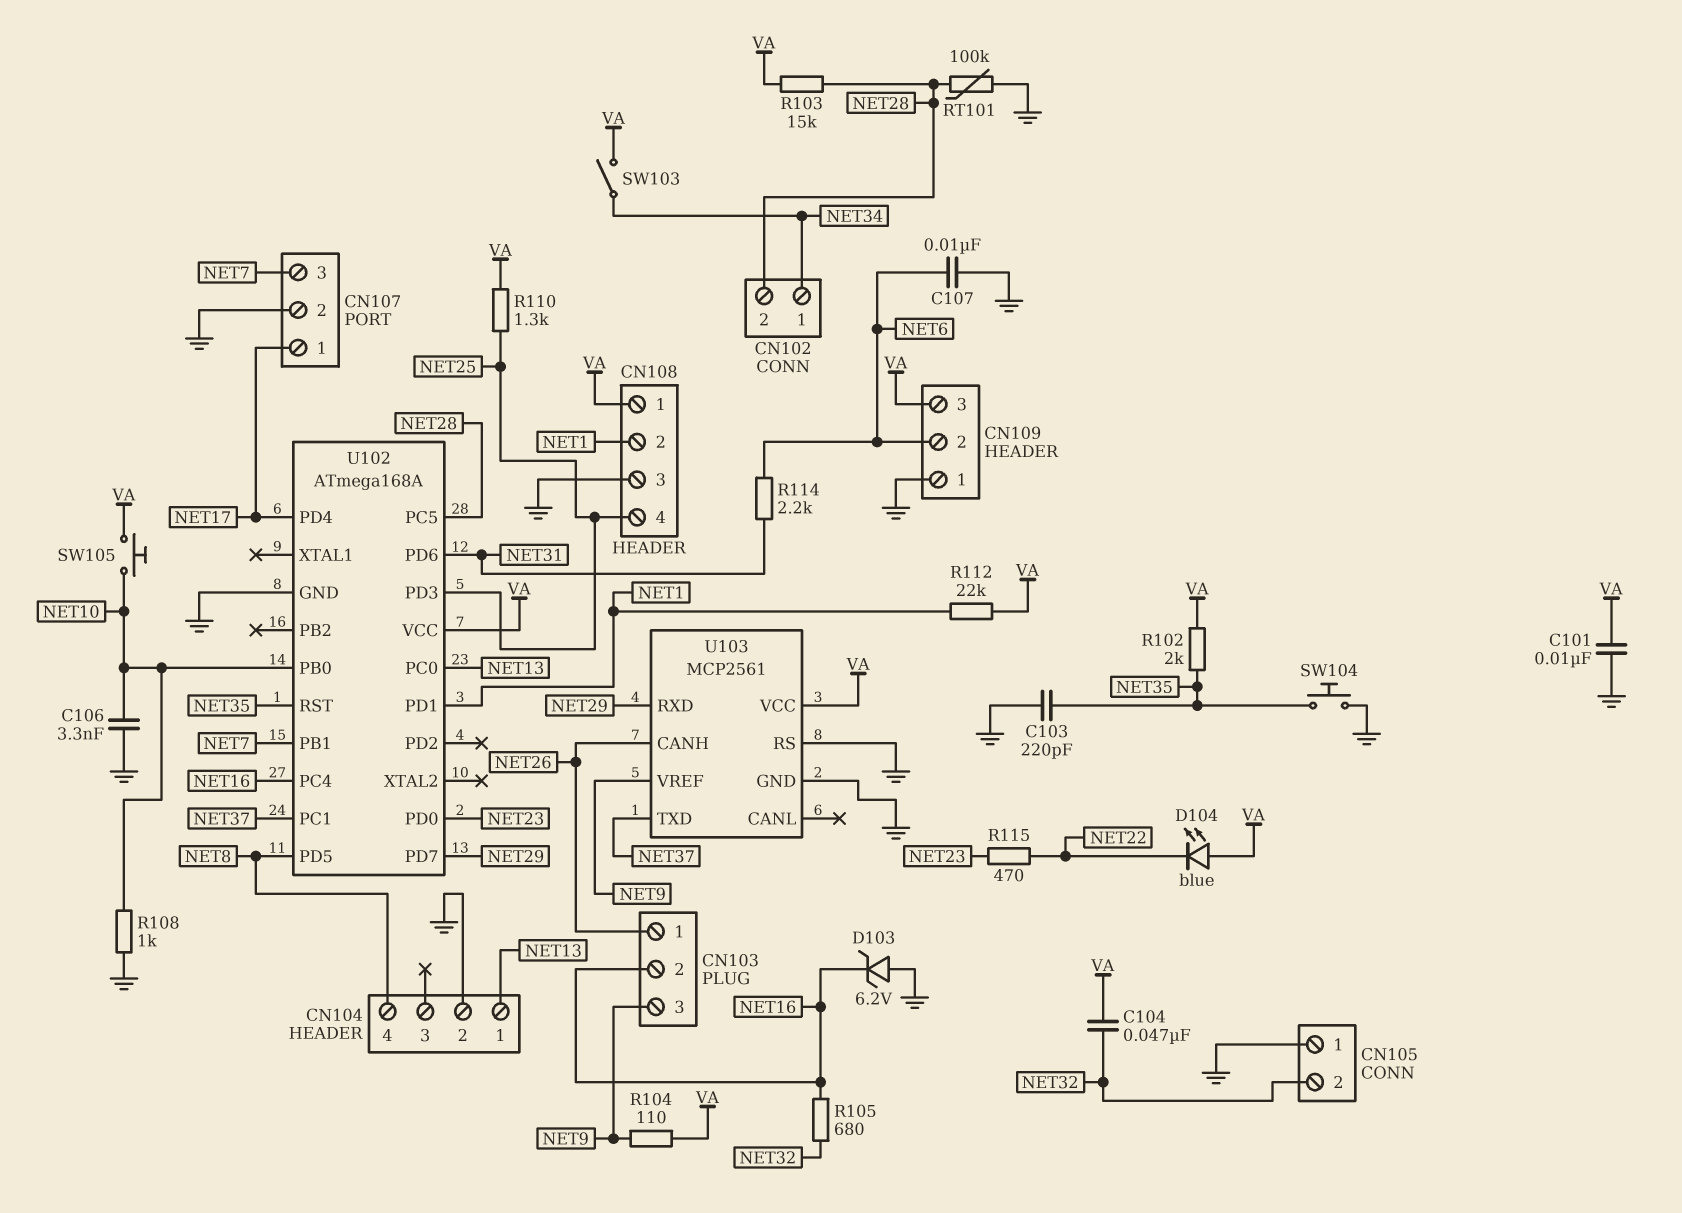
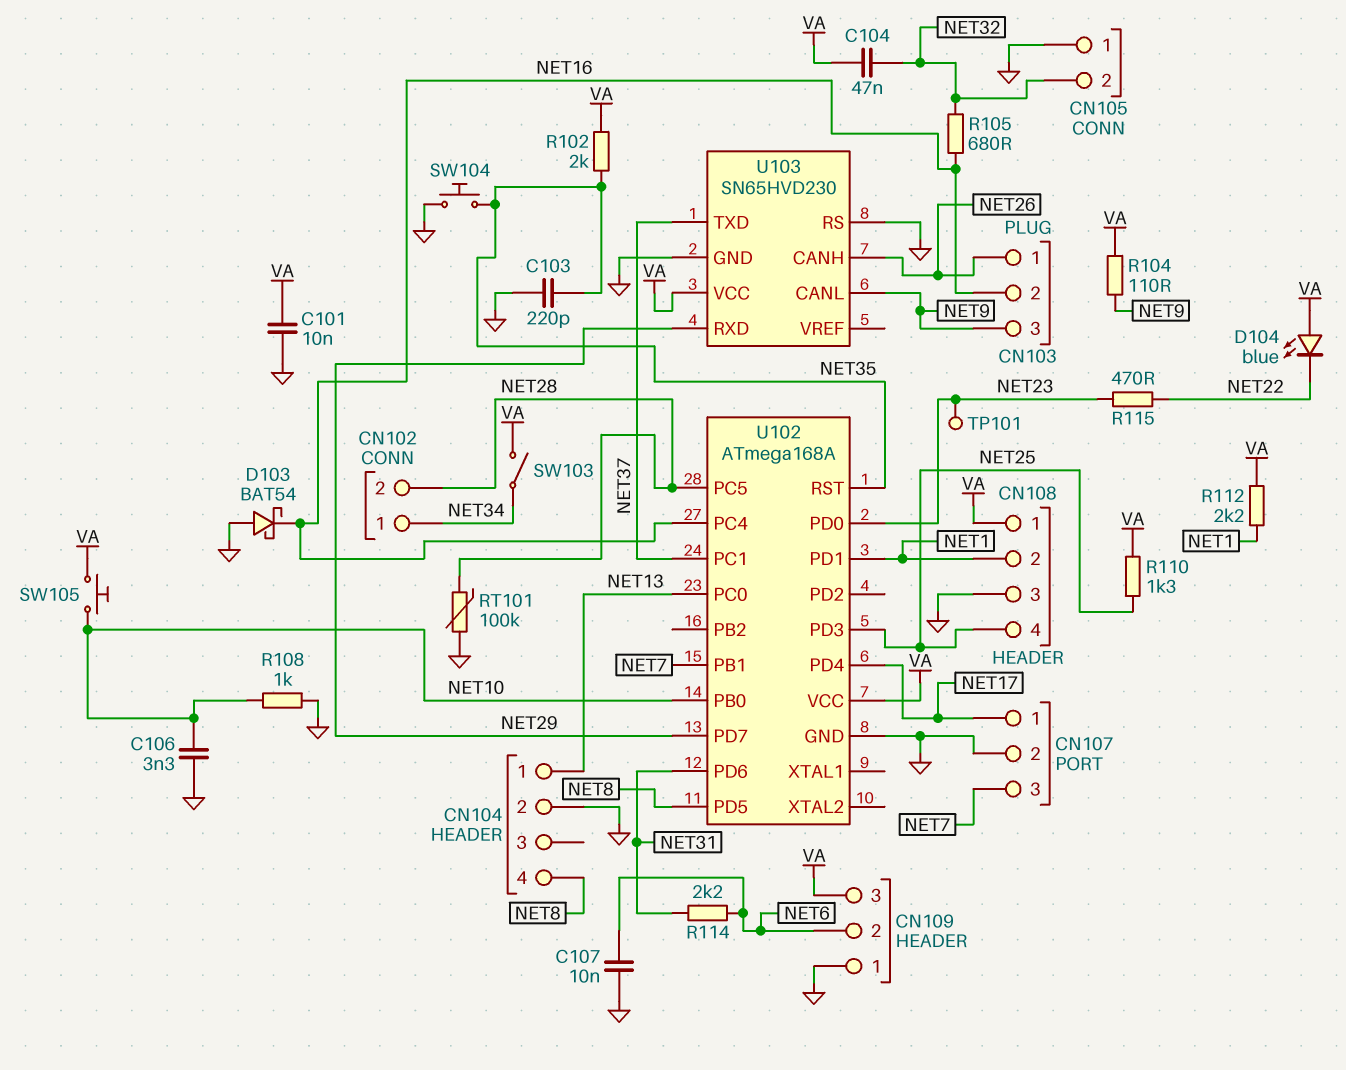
D103: zener 6.2V (A GND, K NET16) -> schottky BAT54 (A GND, K NET16)
R103: 15k (NET28, VA) -> none
R112: 22k (NET1, VA) -> 2.2k (NET1, VA)
TP101: none -> test point (NET23)
U103: MCP2561 -> SN65HVD230
U103 pin CANL: none -> NET9
U103 pin VREF: NET9 -> none

